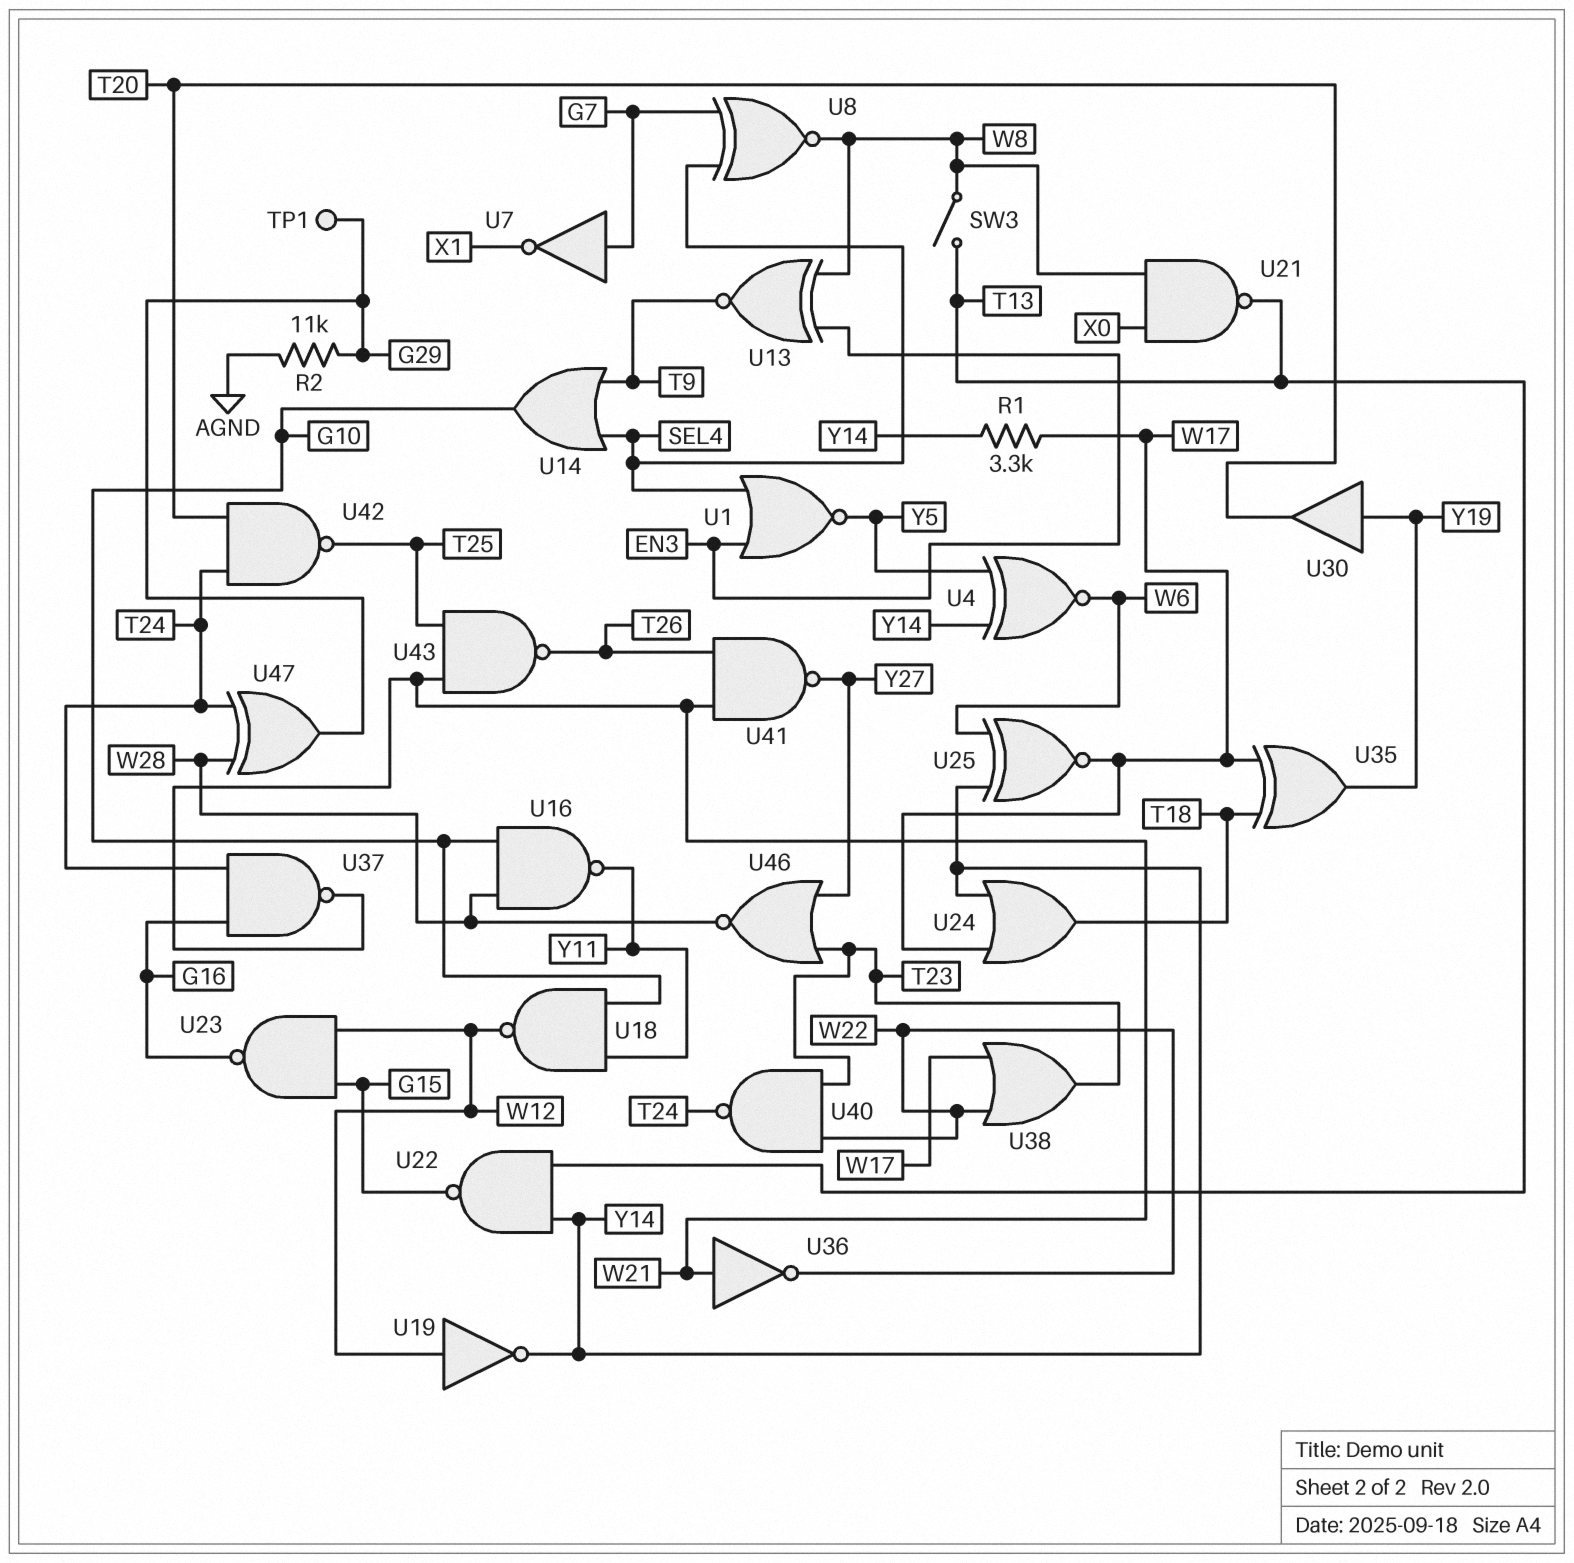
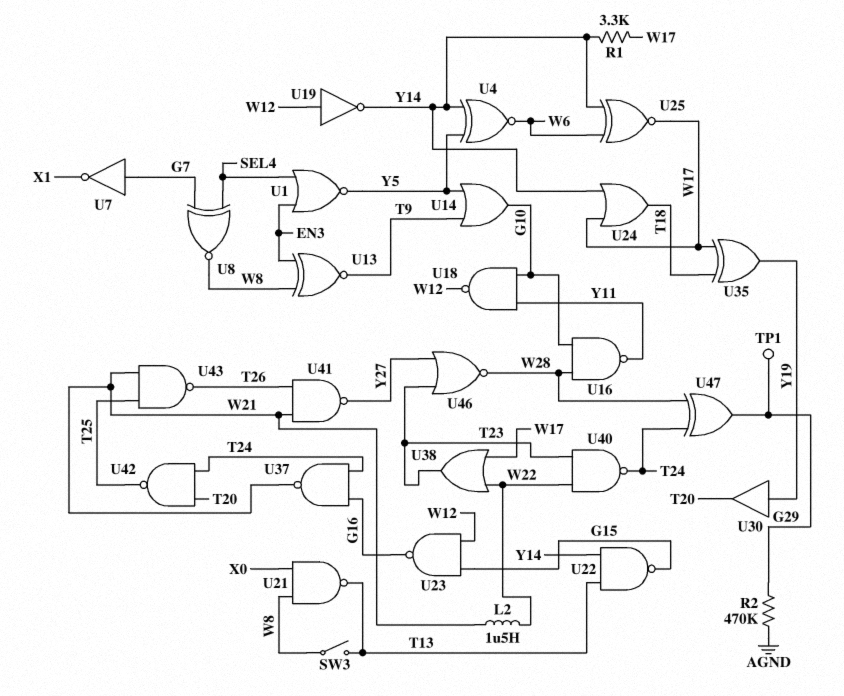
L2: none -> 1.5uH (W21, W22)
R2: 11k (AGND, G29) -> 470k (AGND, G29)
U14: OR (in SEL4, in T9, out G10) -> OR (in T9, in Y5, out G10)
U36: NOT (in W21, out W22) -> none

